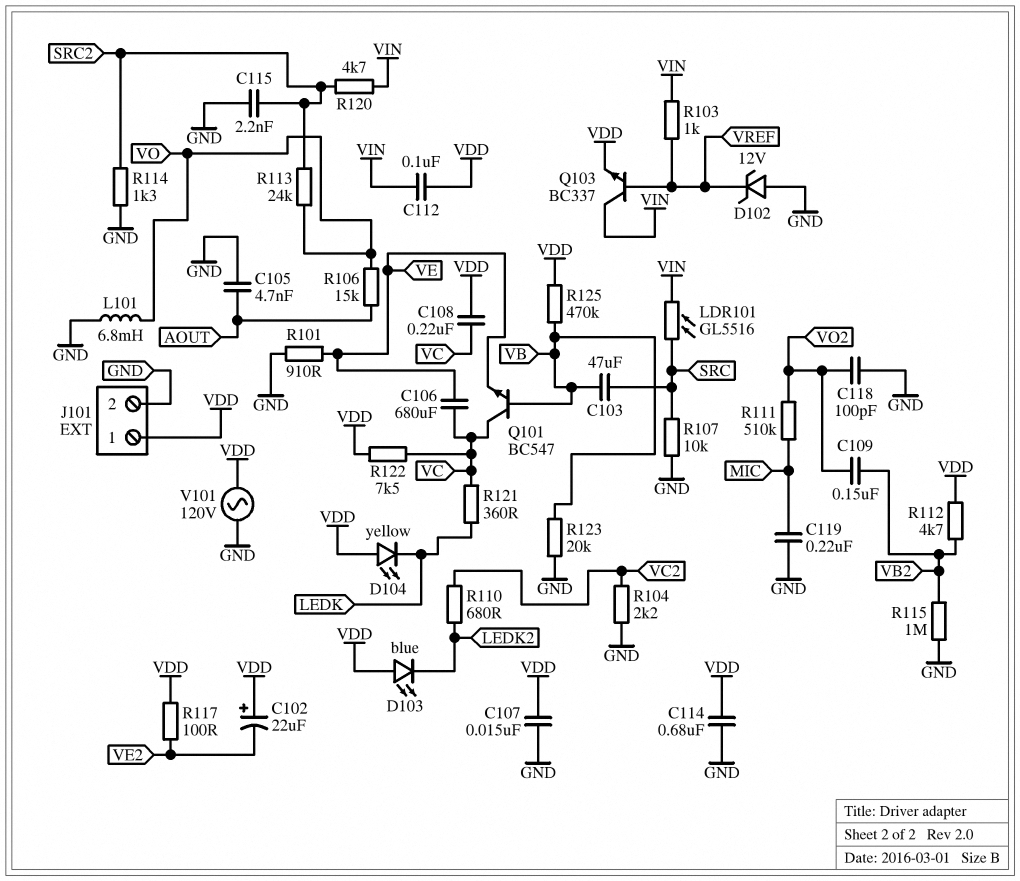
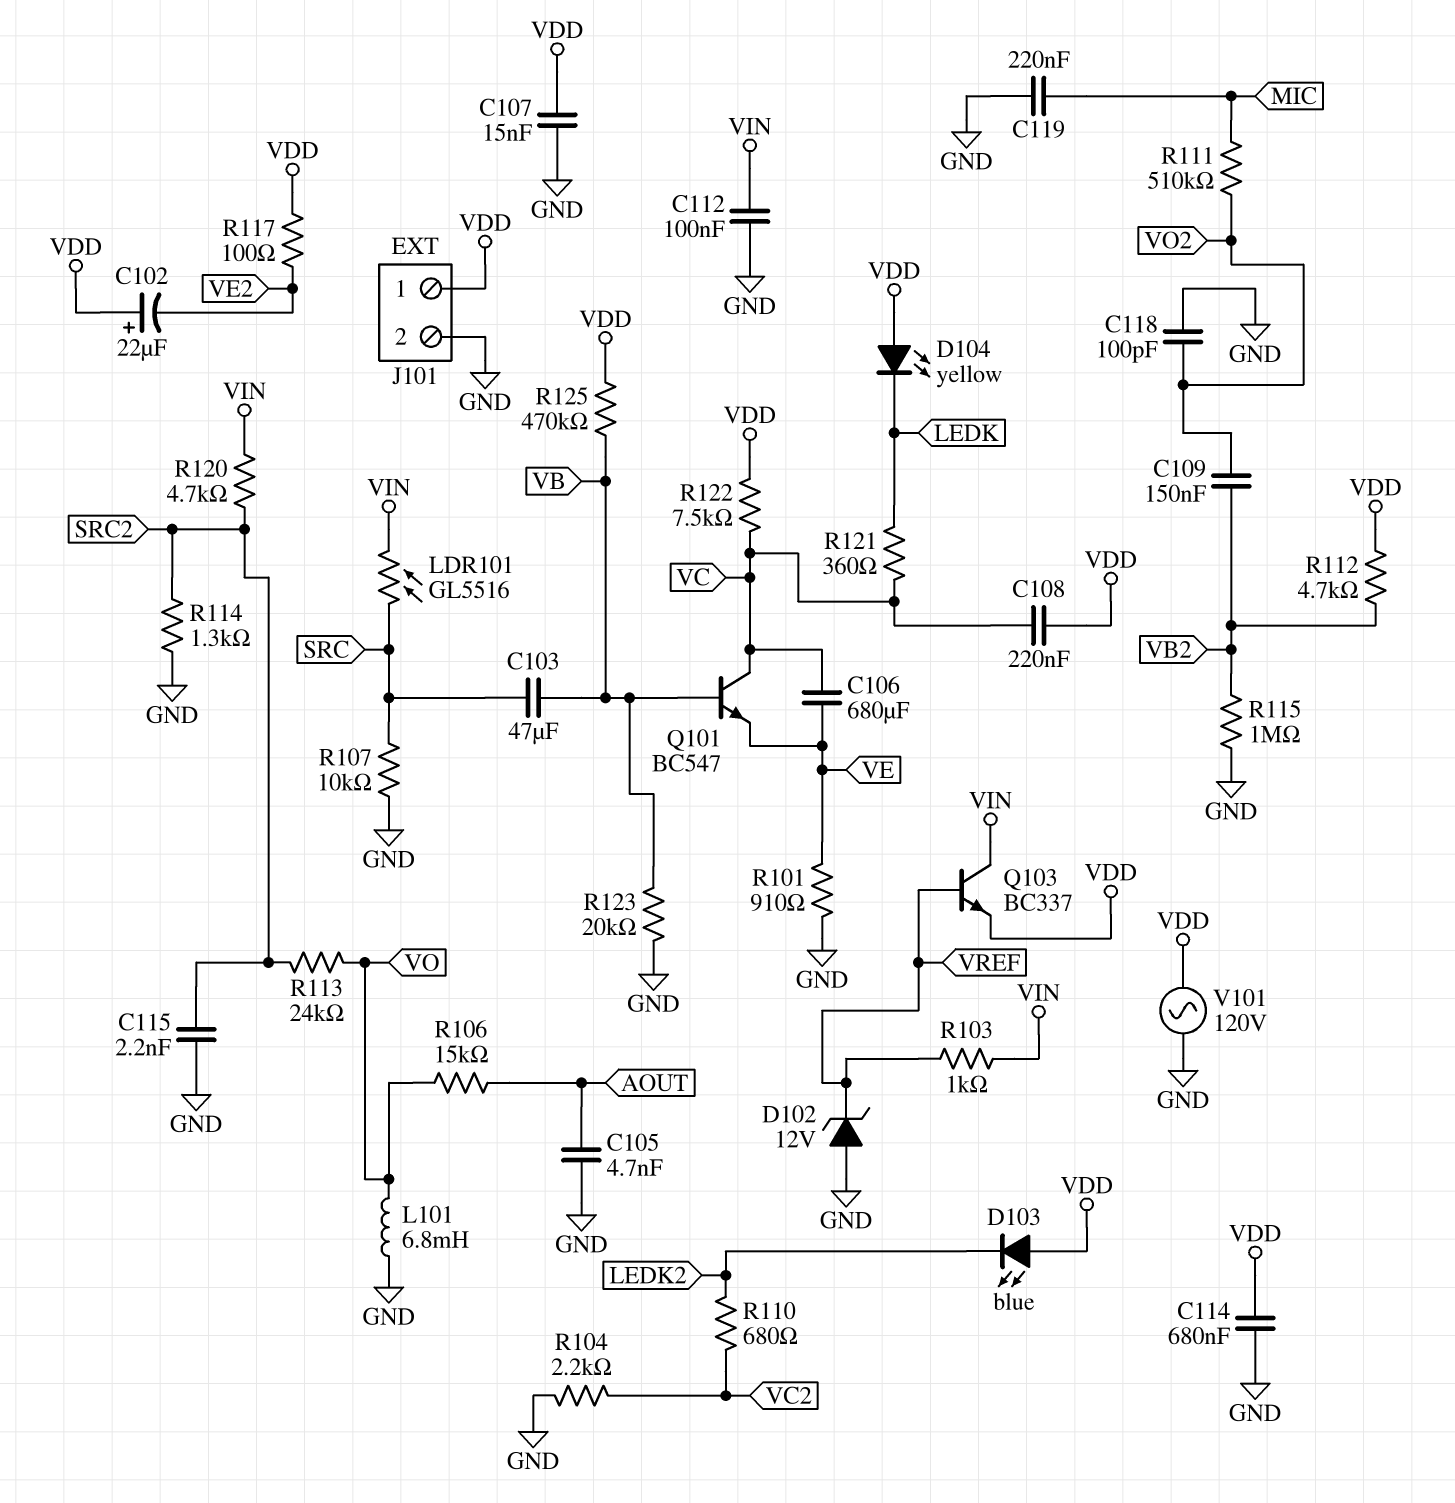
C112: 100nF (VDD, VIN) -> 100nF (GND, VIN)

